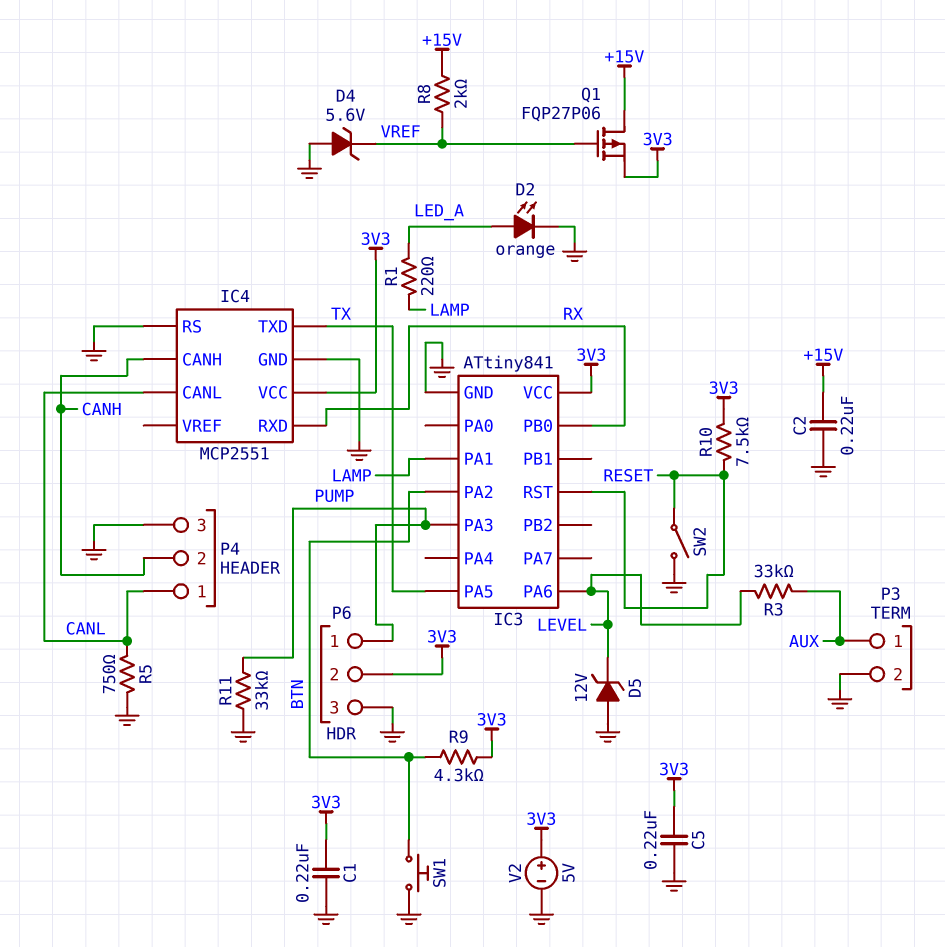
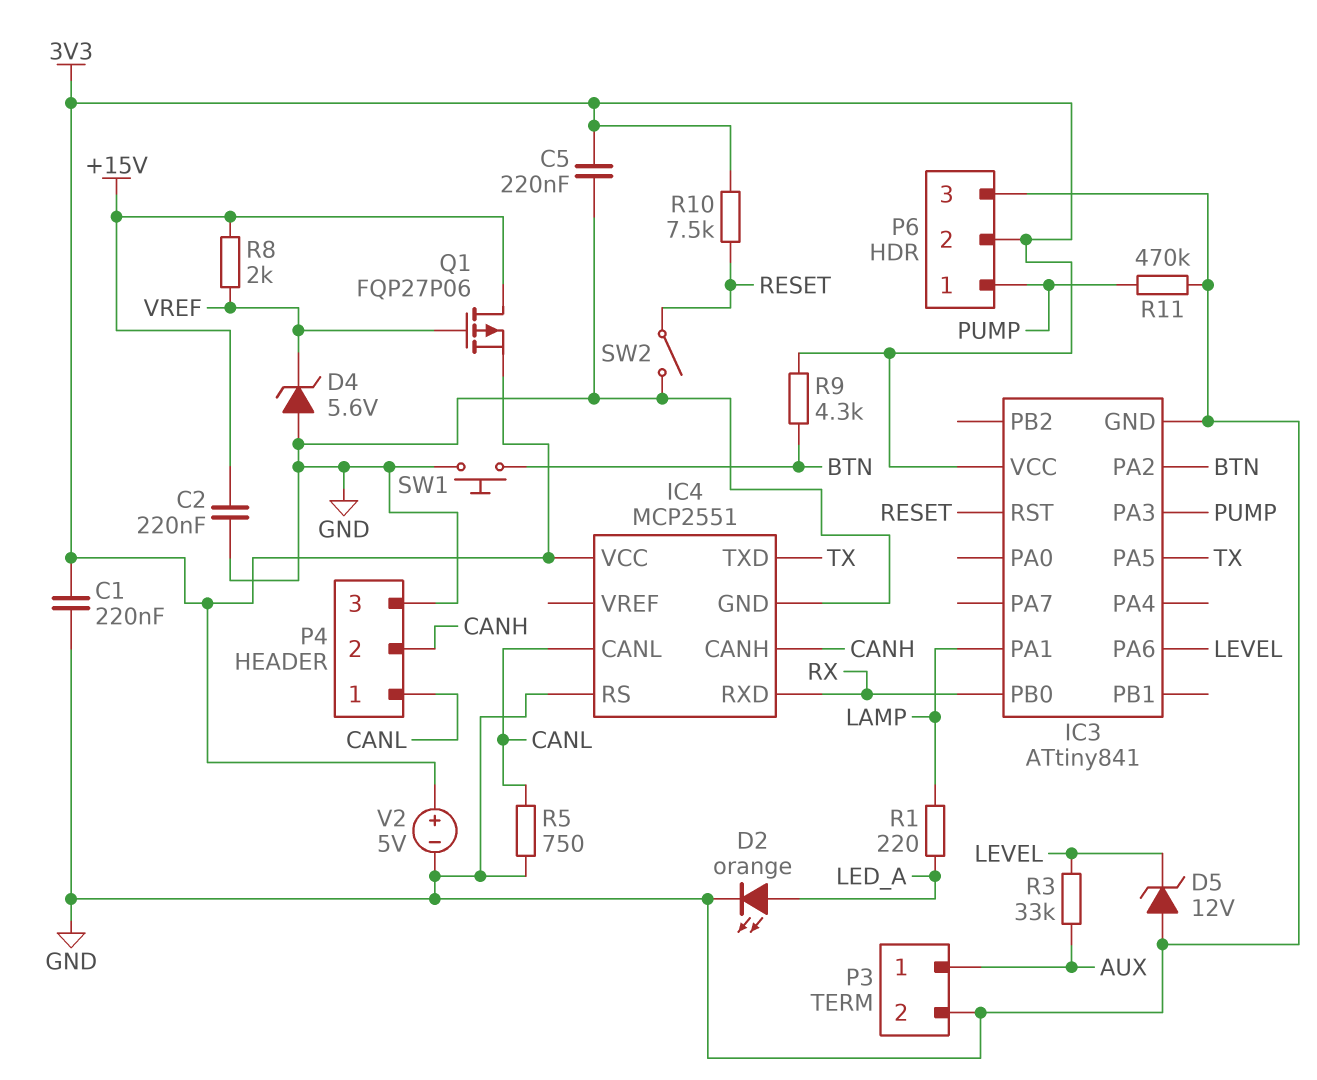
R11: 33k (GND, PUMP) -> 470k (GND, PUMP)

